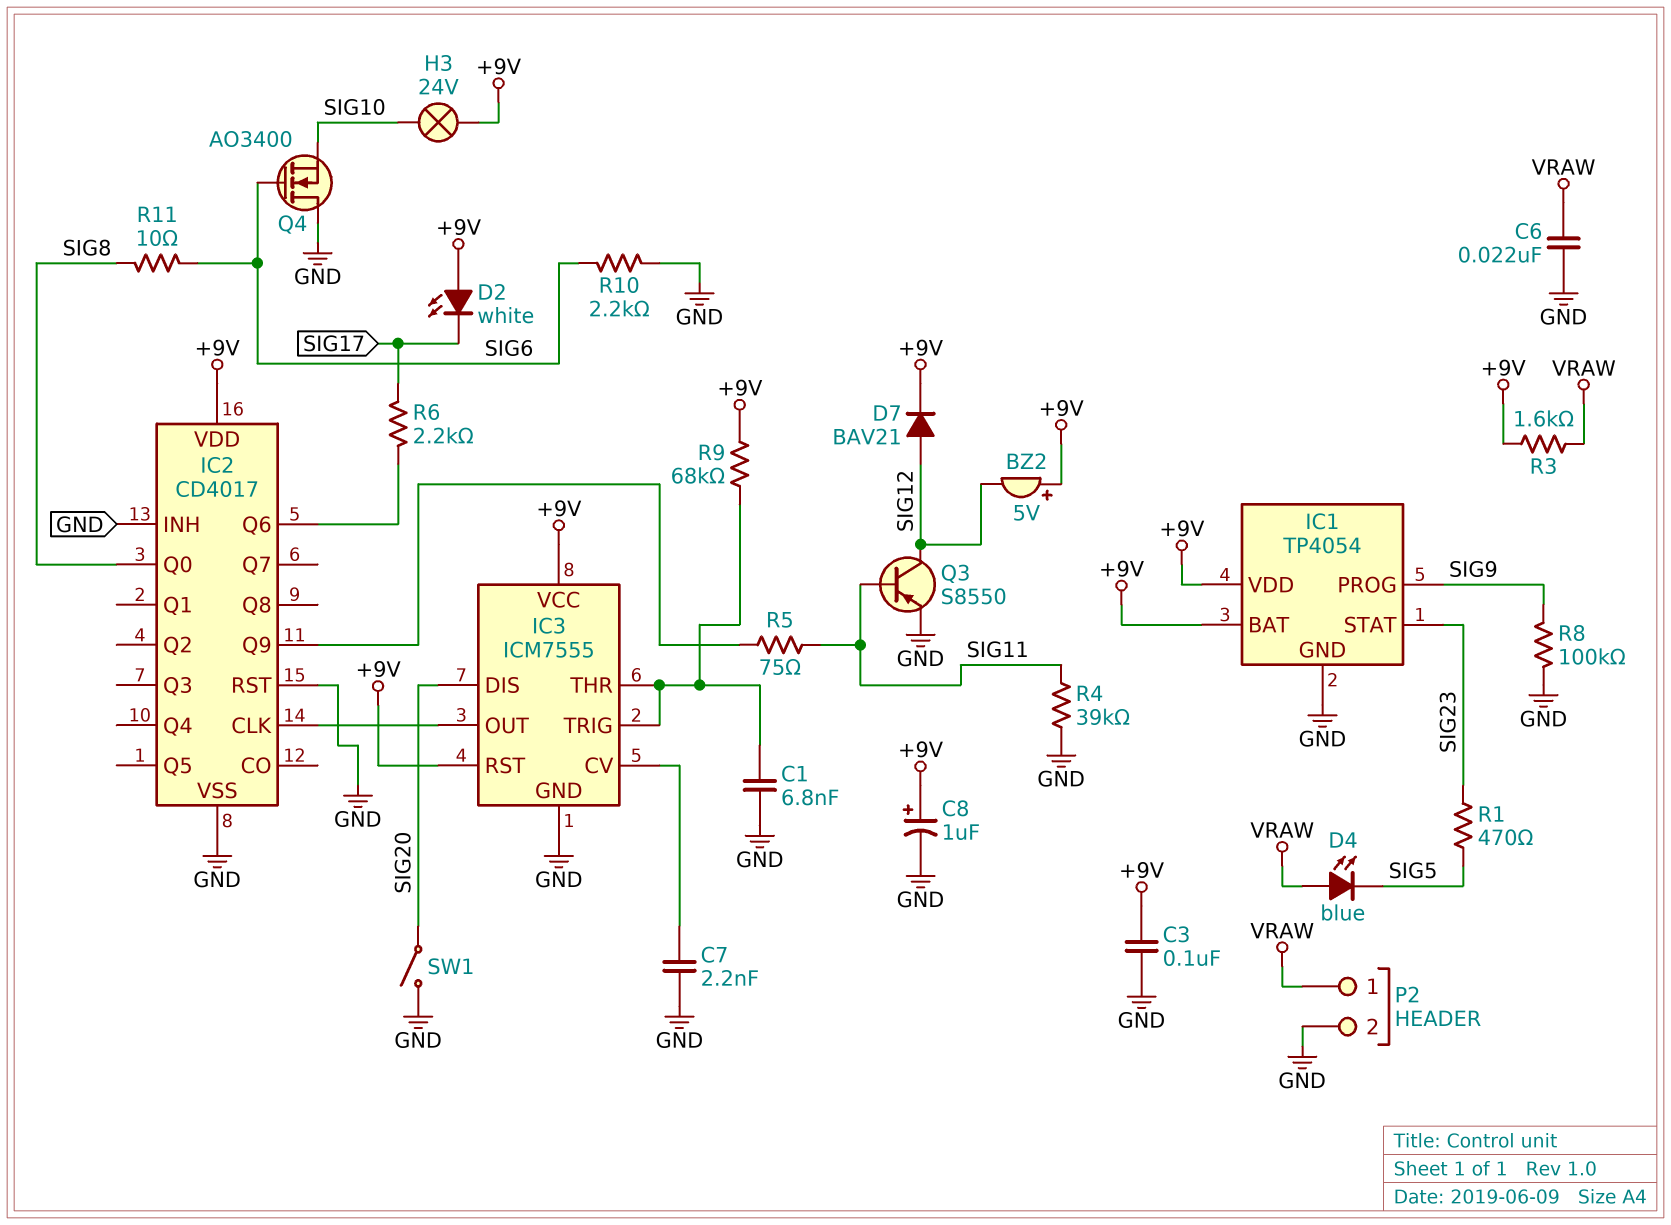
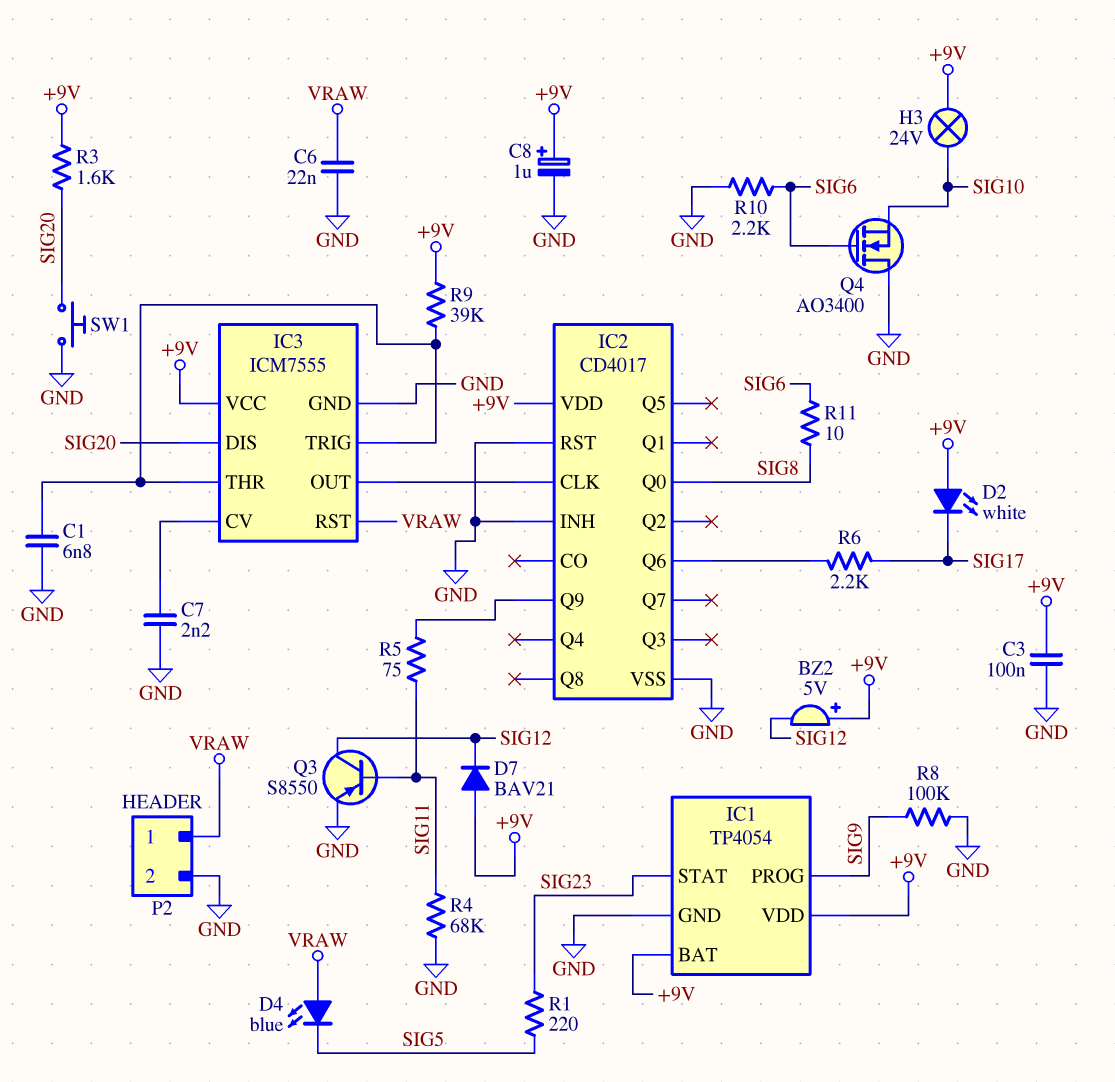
D7: diode BAV21 (A SIG12, K +9V) -> diode BAV21 (A +9V, K SIG12)
IC3 pin RST: +9V -> VRAW
R1: 470 (SIG5, SIG23) -> 220 (SIG5, SIG23)
R3: 1.6k (+9V, VRAW) -> 1.6k (+9V, SIG20)
R4: 39k (GND, SIG11) -> 68k (GND, SIG11)
R9: 68k (+9V, IC3/THR) -> 39k (+9V, IC3/THR)
SW1: switch (GND, SIG20) -> button (GND, SIG20)

